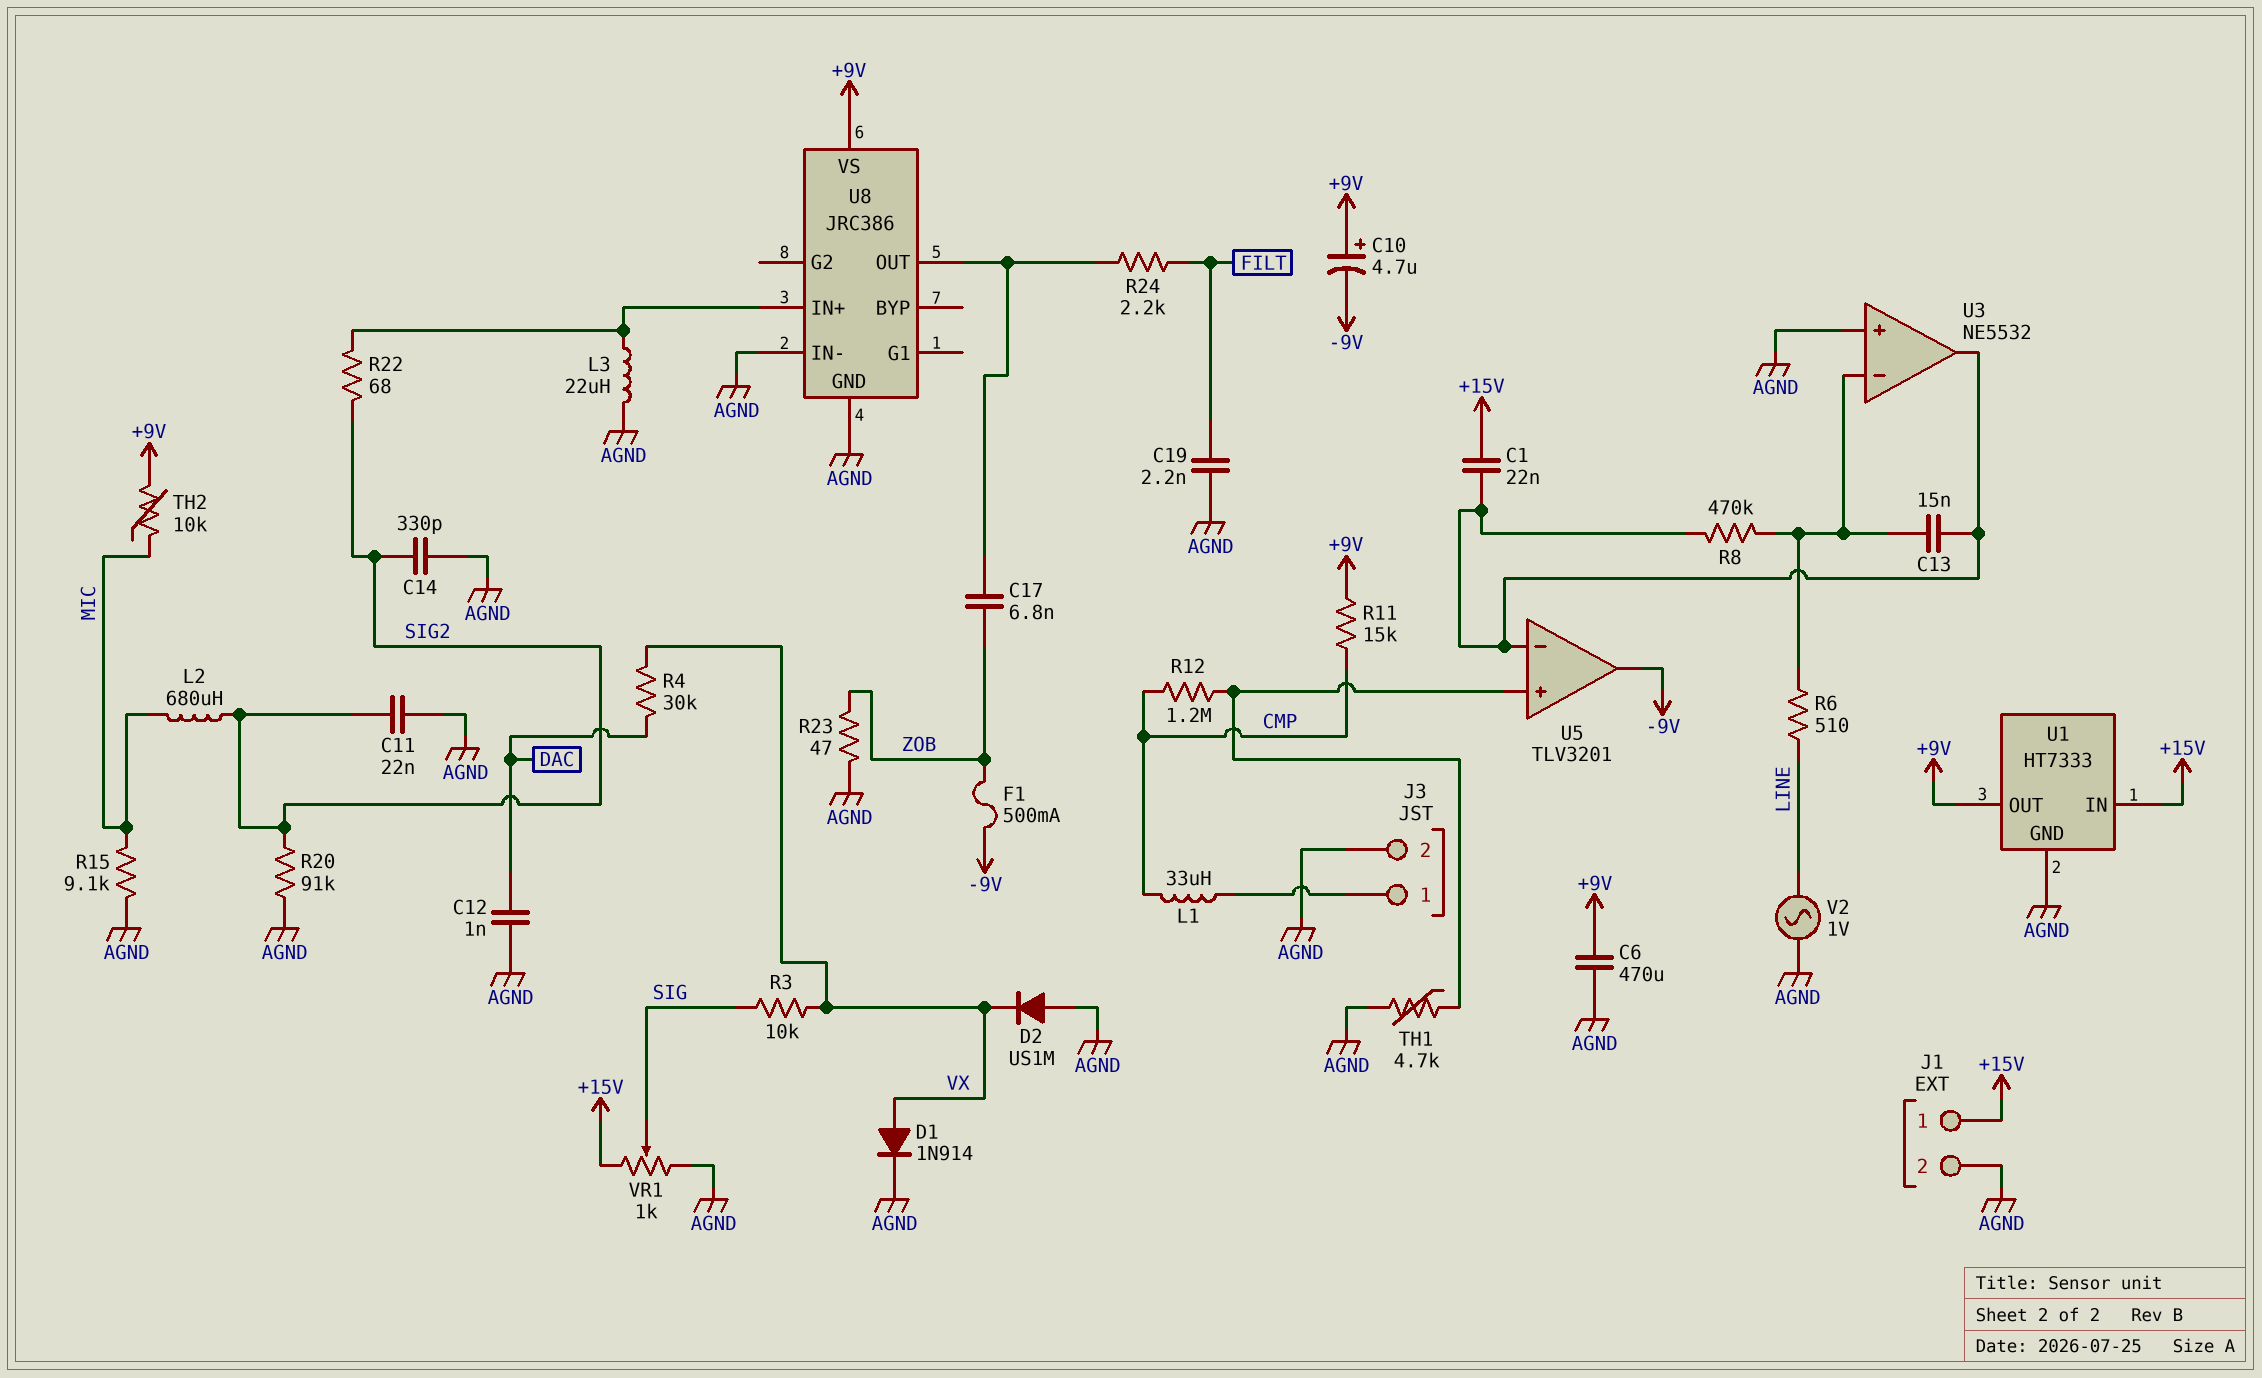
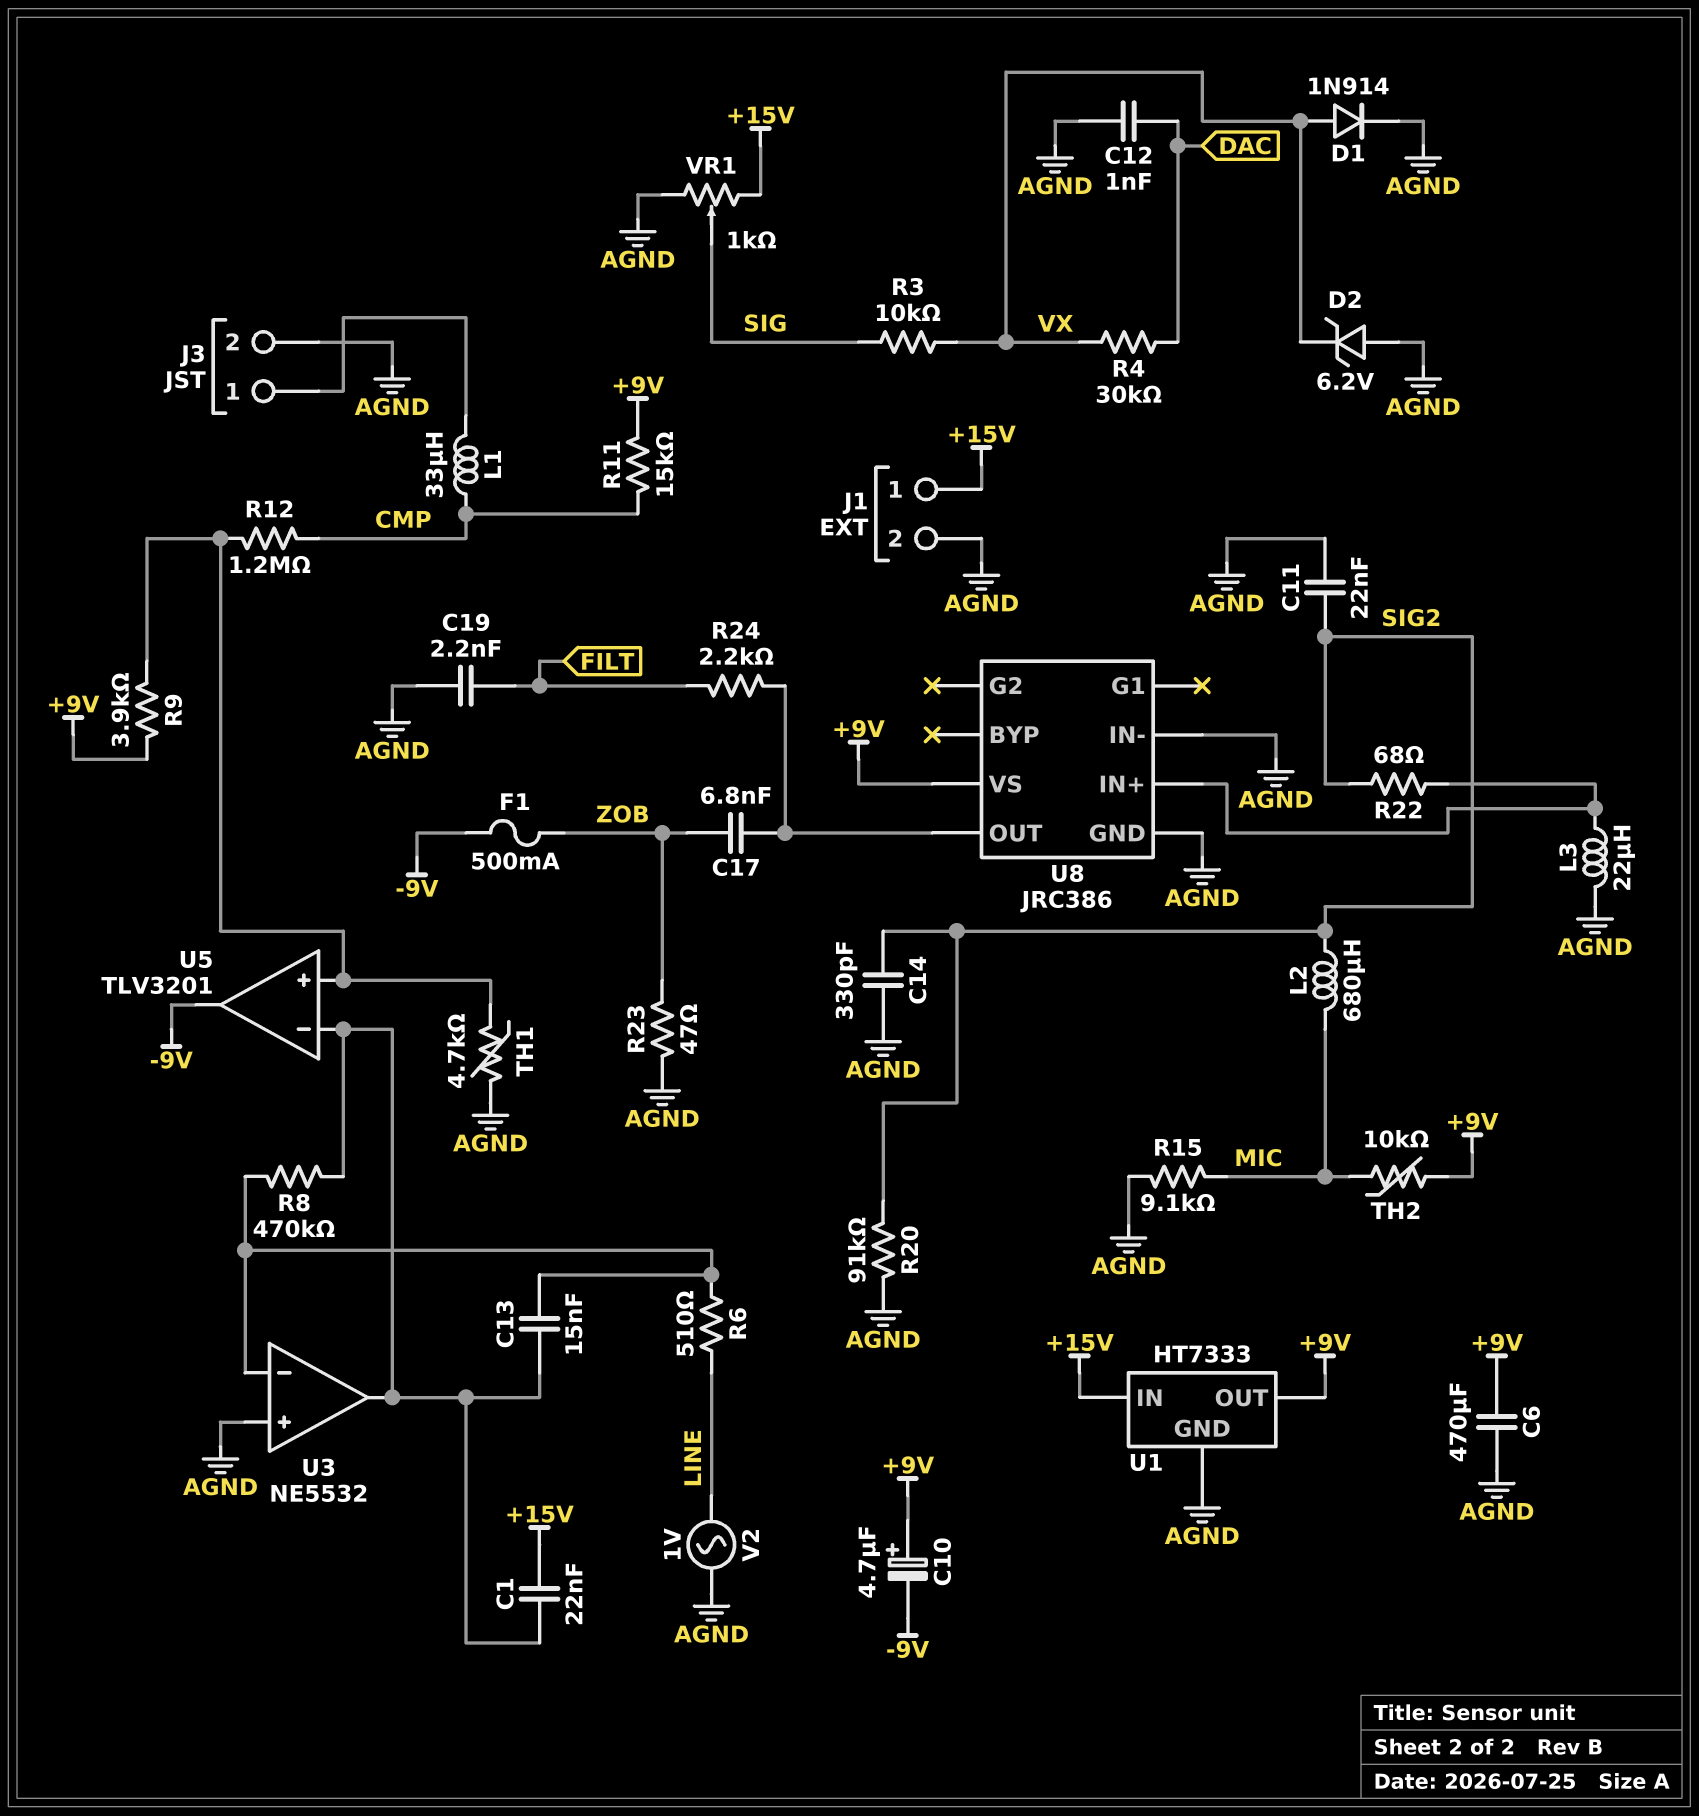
D2: diode US1M (A AGND, K VX) -> zener 6.2V (A AGND, K VX)
R9: none -> 3.9k (+9V, U5/in+)

